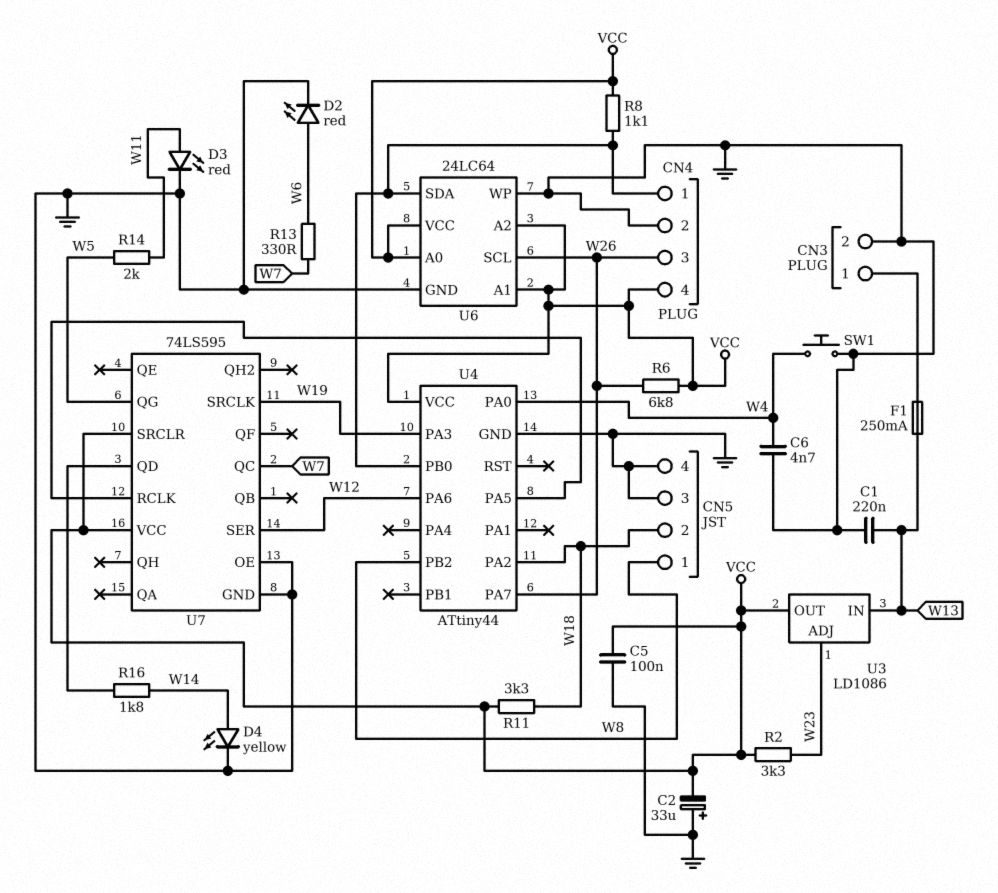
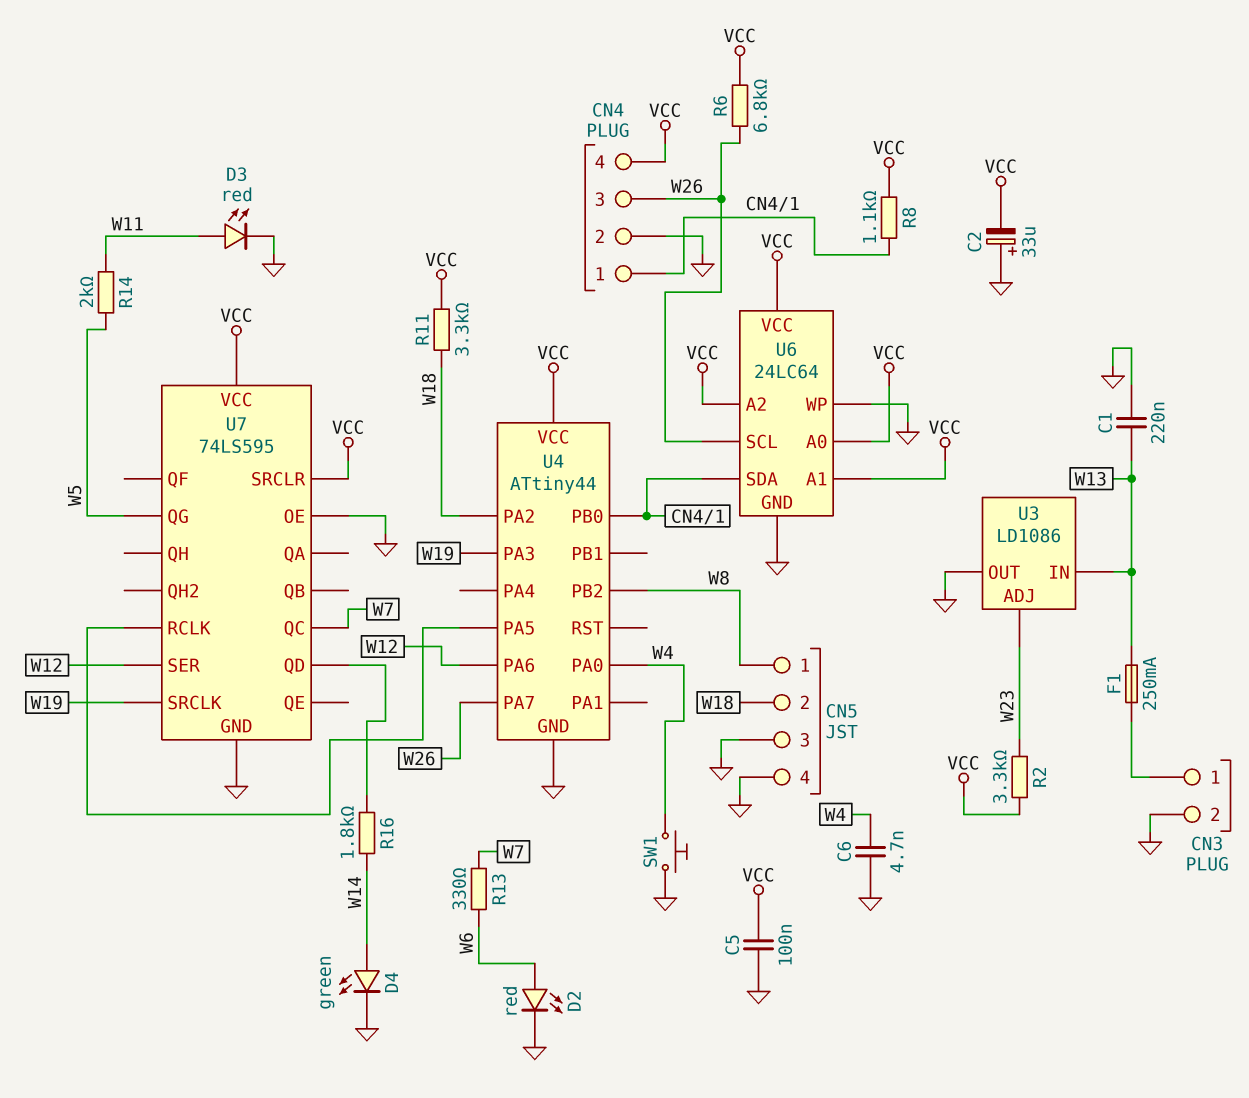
D4: LED yellow (A W14, K GND) -> LED green (A W14, K GND)
U3 pin OUT: VCC -> GND

